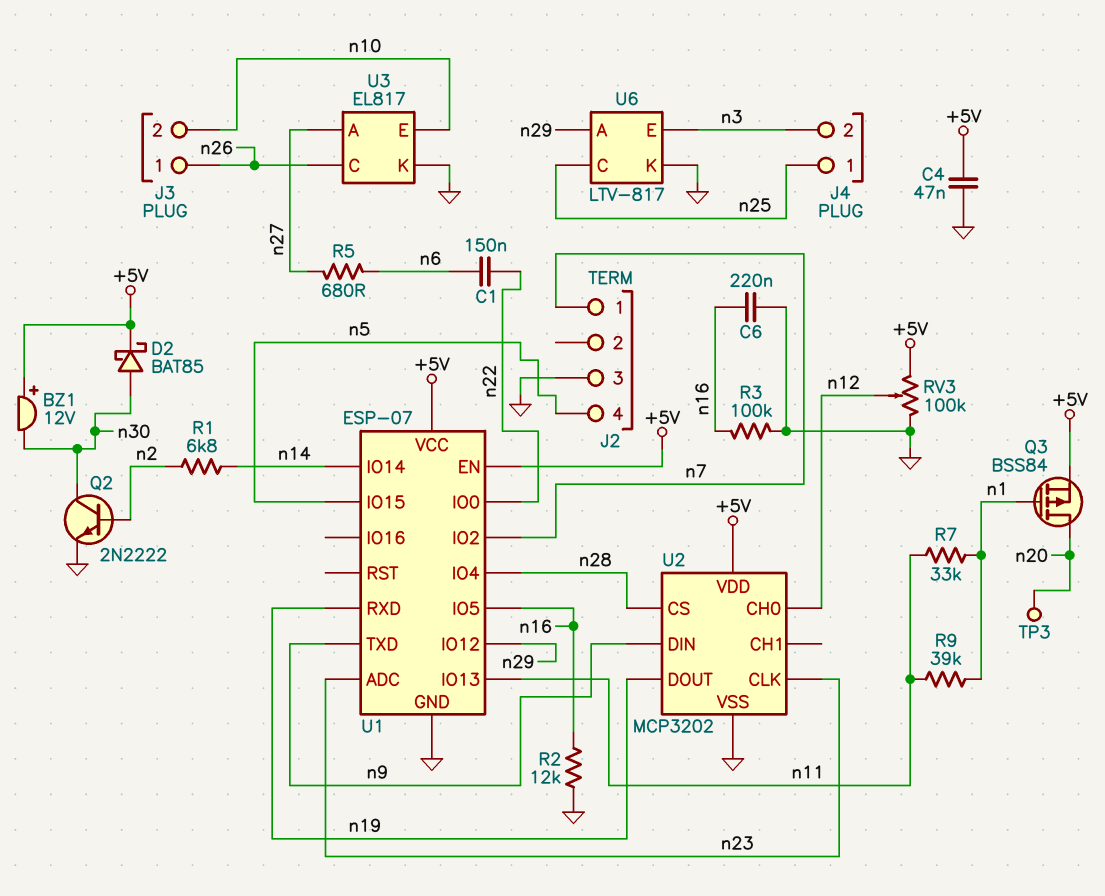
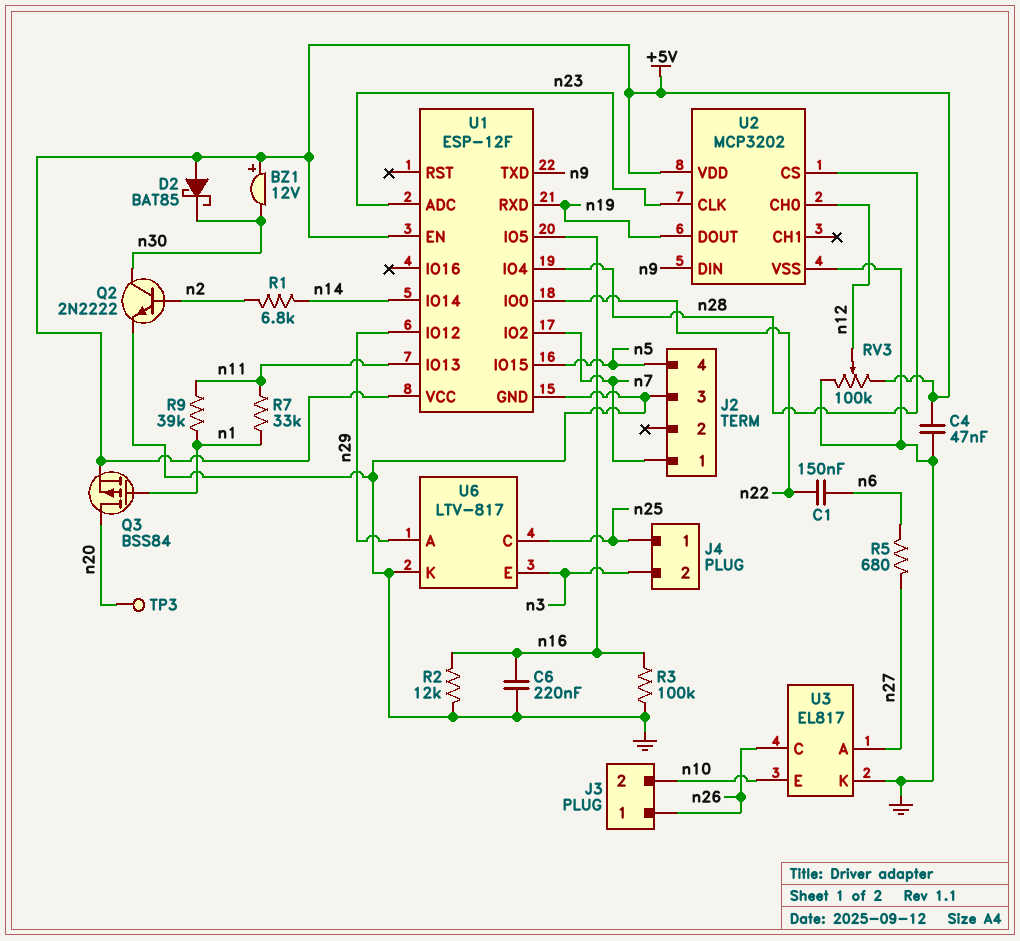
D2: schottky BAT85 (A n30, K +5V) -> schottky BAT85 (A +5V, K n30)
U1: ESP-07 -> ESP-12F

